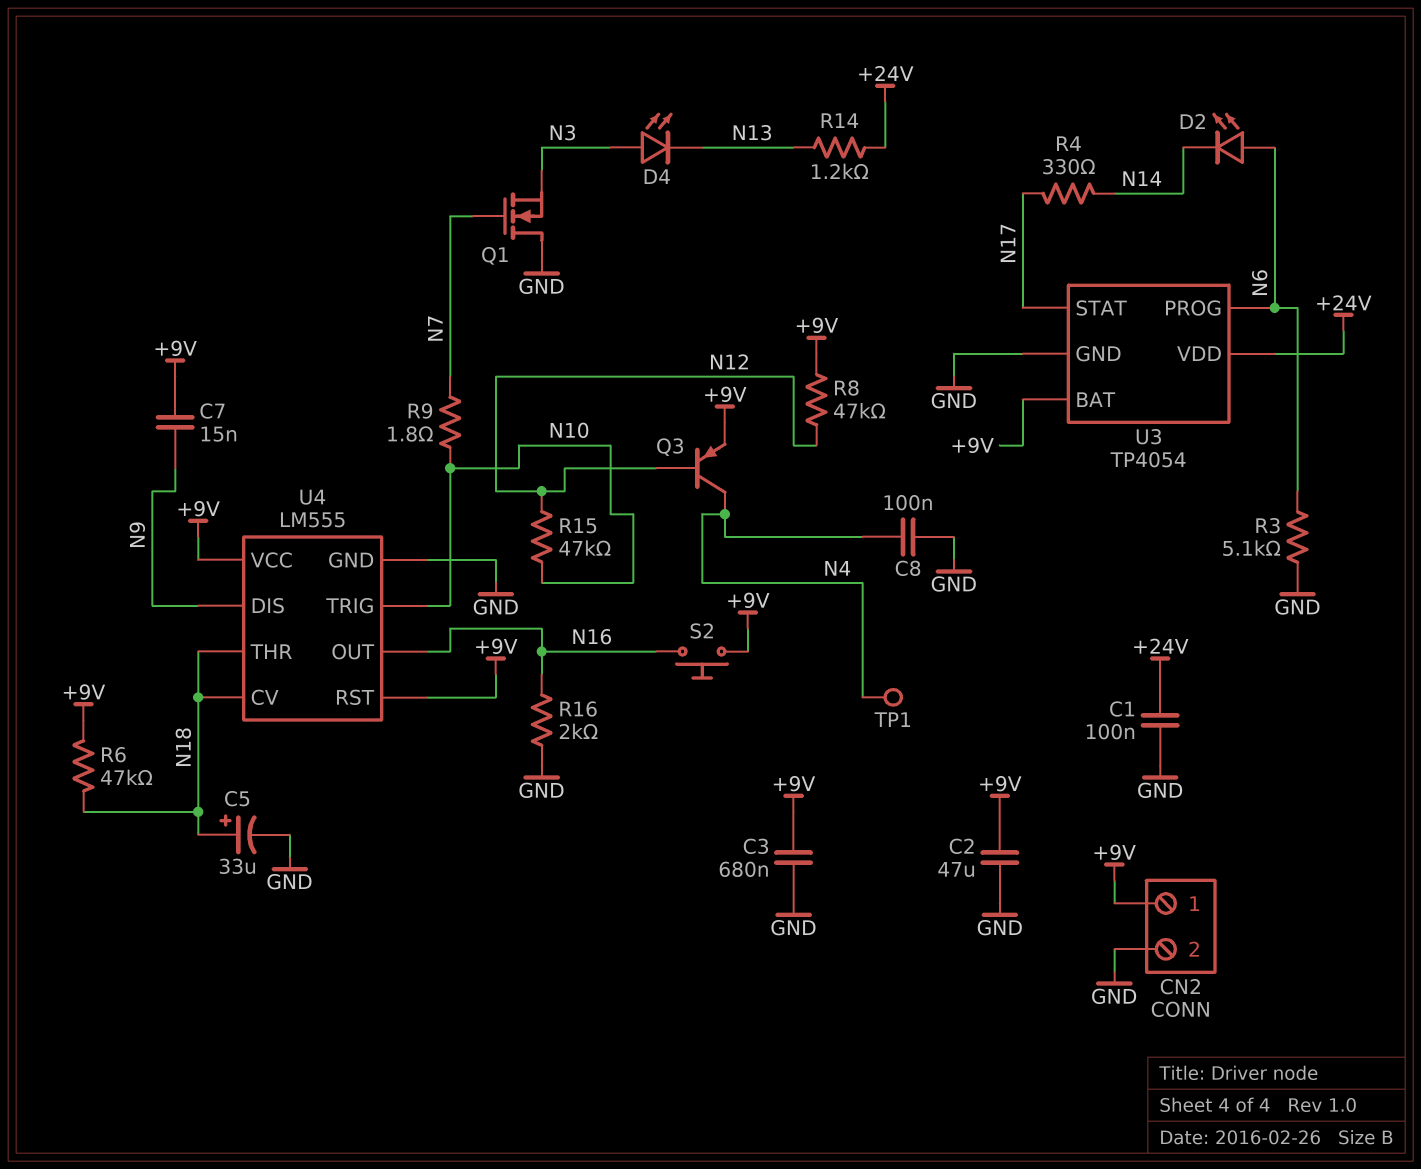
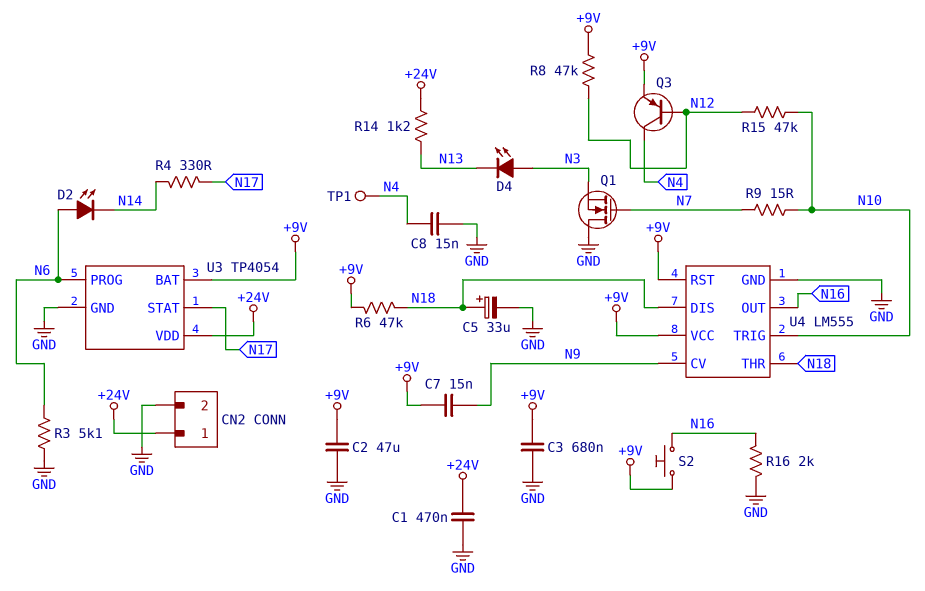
C1: 100nF (+24V, GND) -> 470nF (+24V, GND)
C8: 100nF (GND, N4) -> 15nF (GND, N4)
CN2 pin 1: +9V -> +24V
R9: 1.8 (N7, N10) -> 15 (N7, N10)
U4 pin CV: N18 -> N9
U4 pin DIS: N9 -> N18

